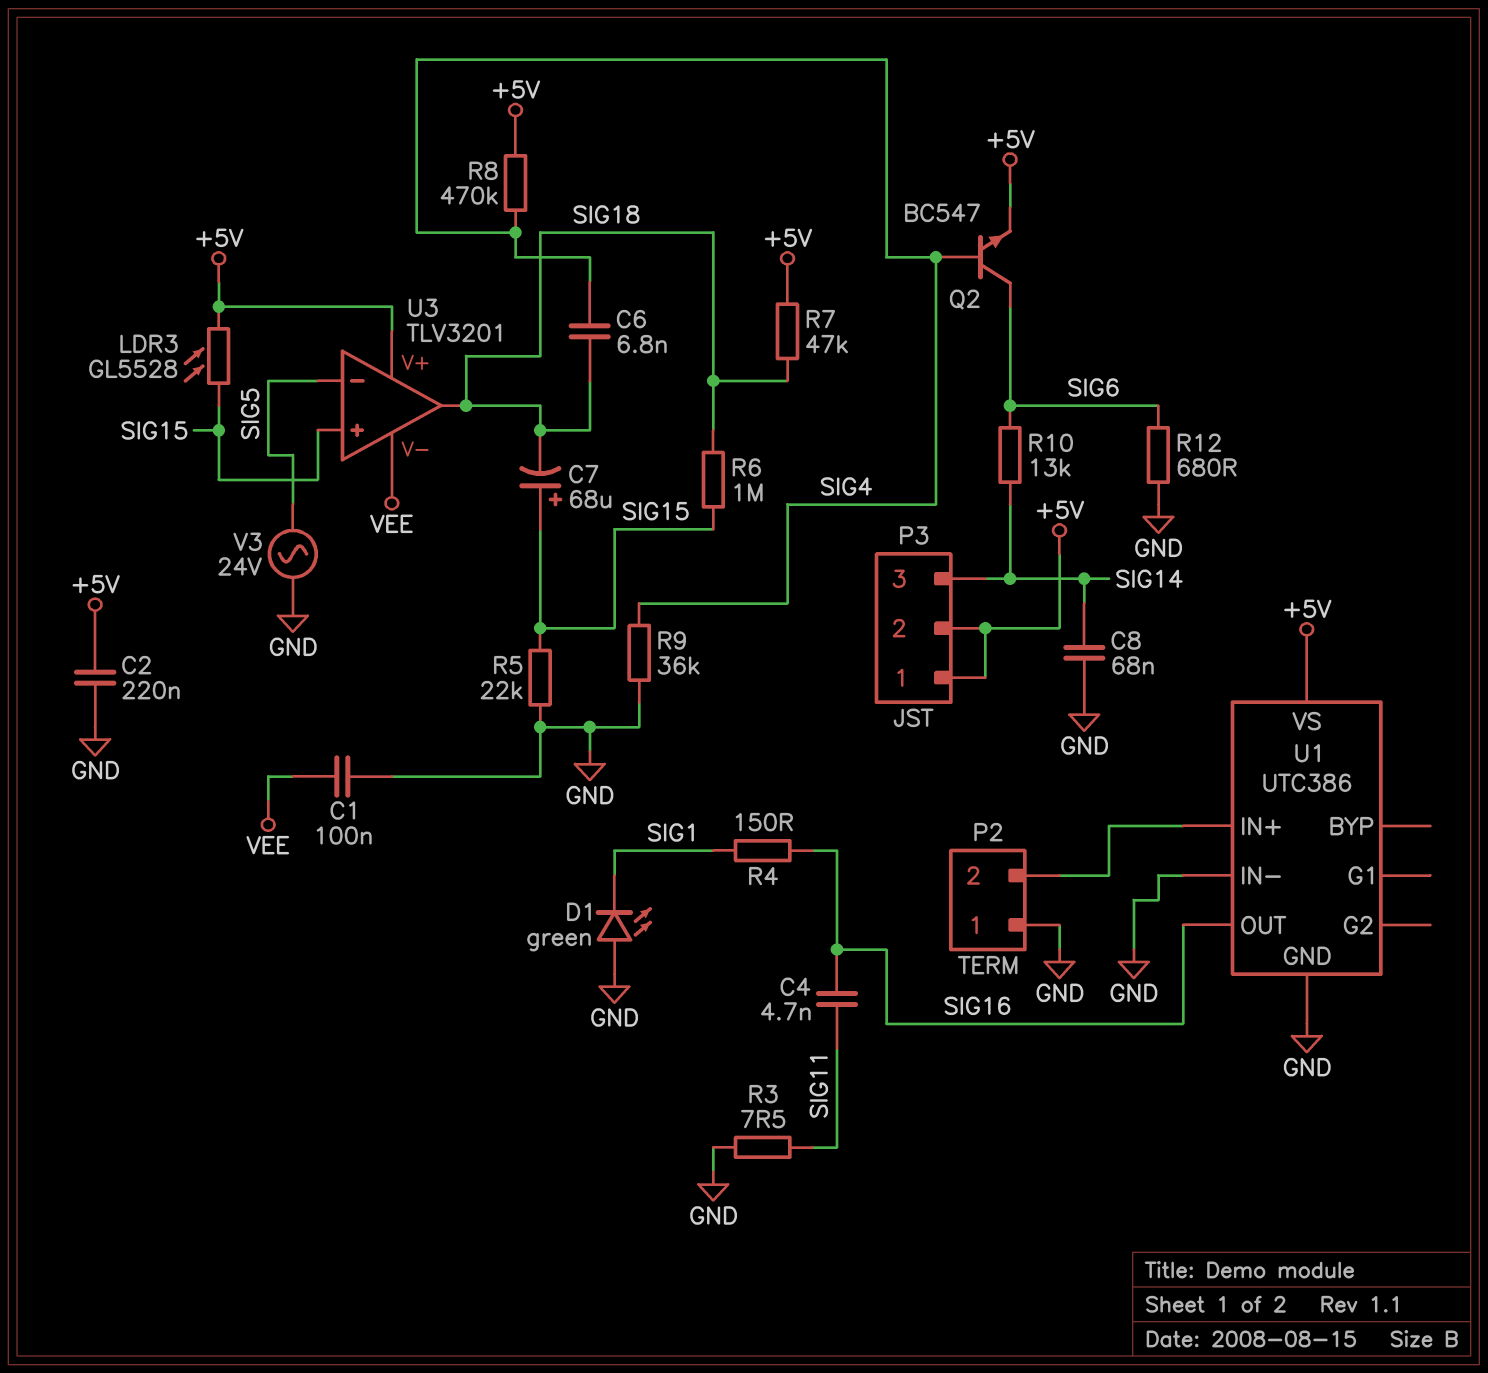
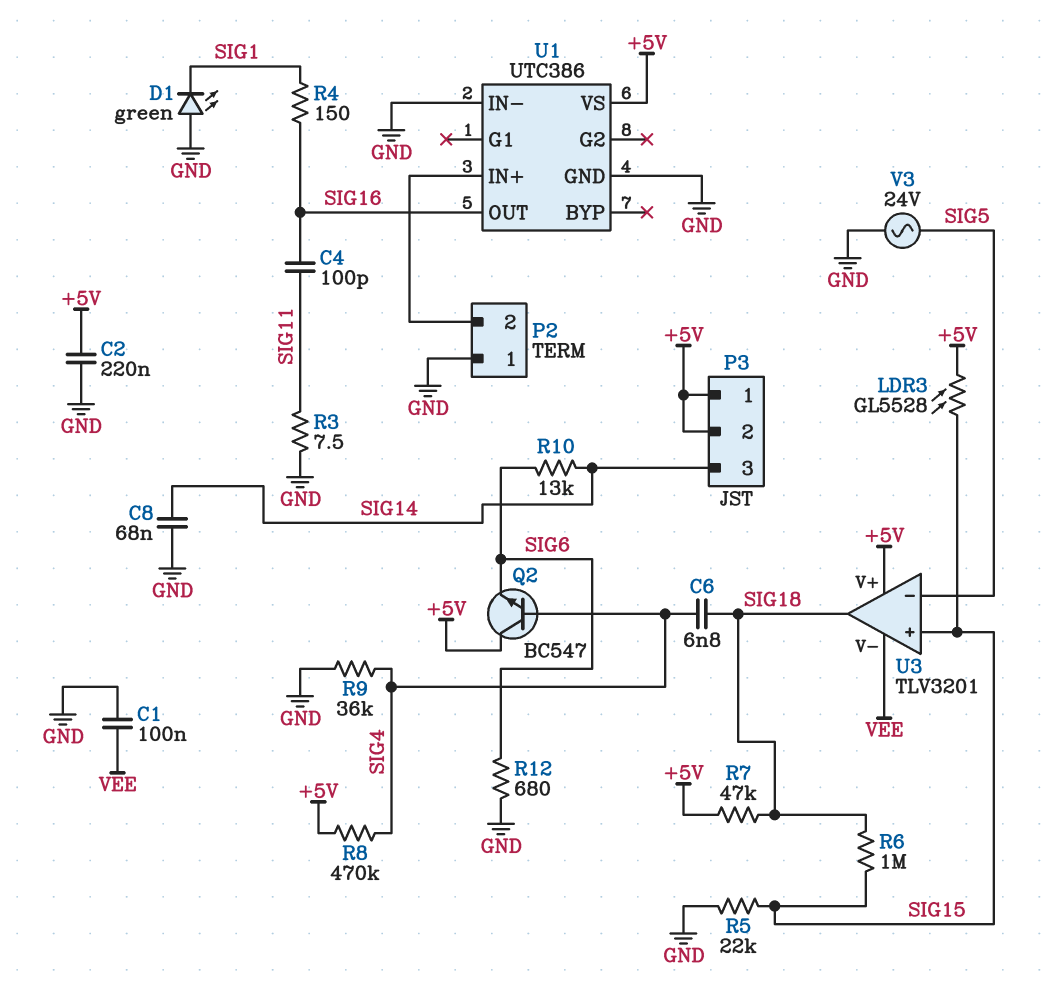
C4: 4.7nF (SIG11, SIG16) -> 100pF (SIG11, SIG16)
C7: 68uF (plus SIG15, minus SIG18) -> none
Q2: NPN BC547 (B SIG4, C SIG6, E +5V) -> NPN BC547 (B SIG4, C +5V, E SIG6)

